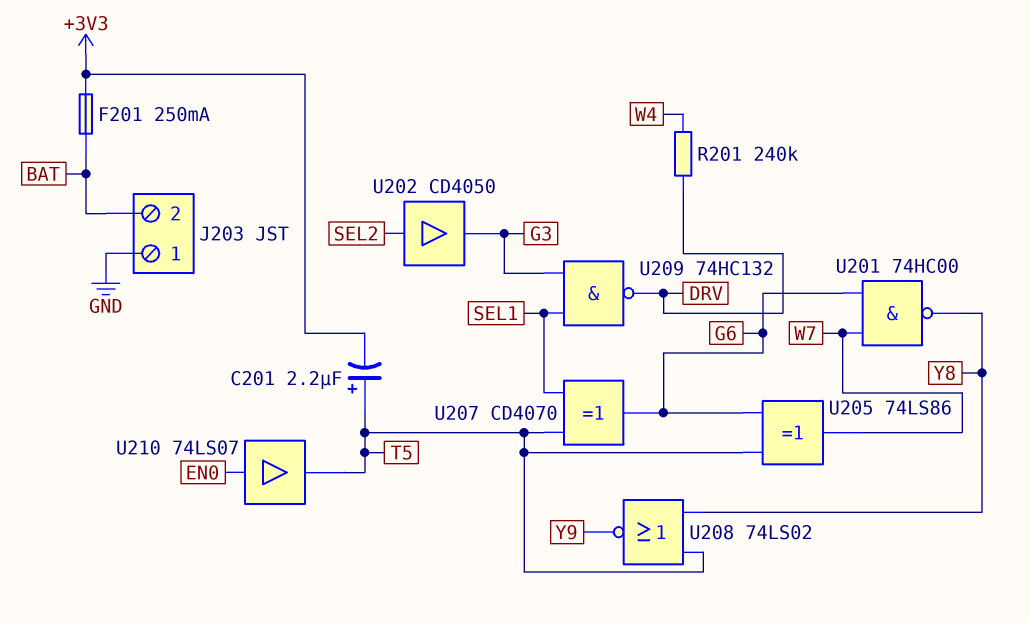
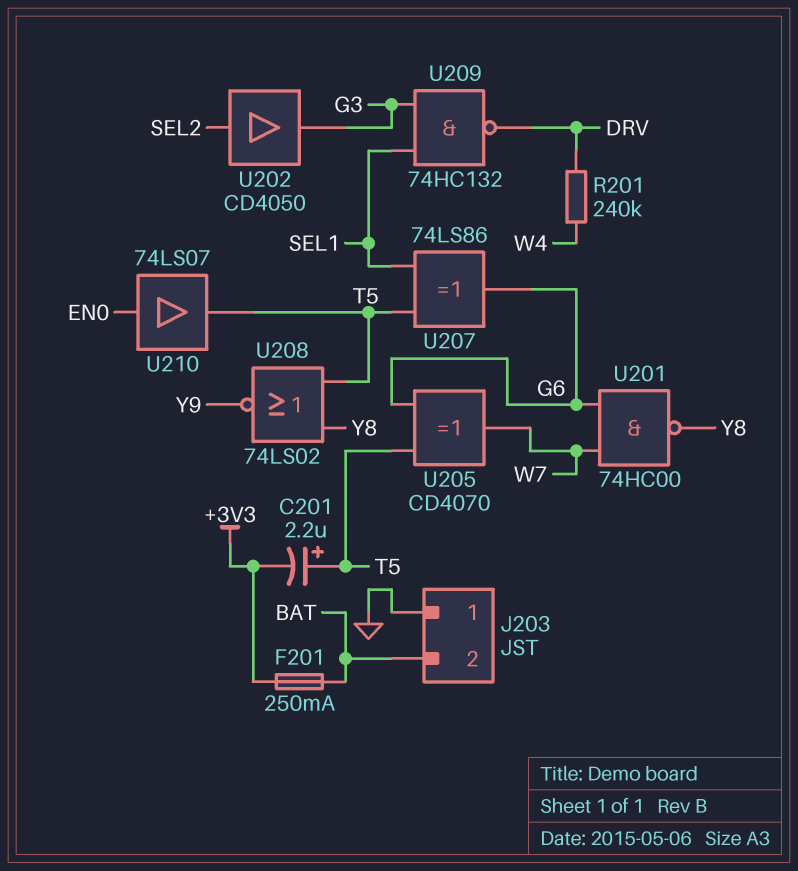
U205: XOR 74LS86 (in G6, in T5, out W7) -> XOR CD4070 (in G6, in T5, out W7)
U207: XOR CD4070 (in SEL1, in T5, out G6) -> XOR 74LS86 (in SEL1, in T5, out G6)

